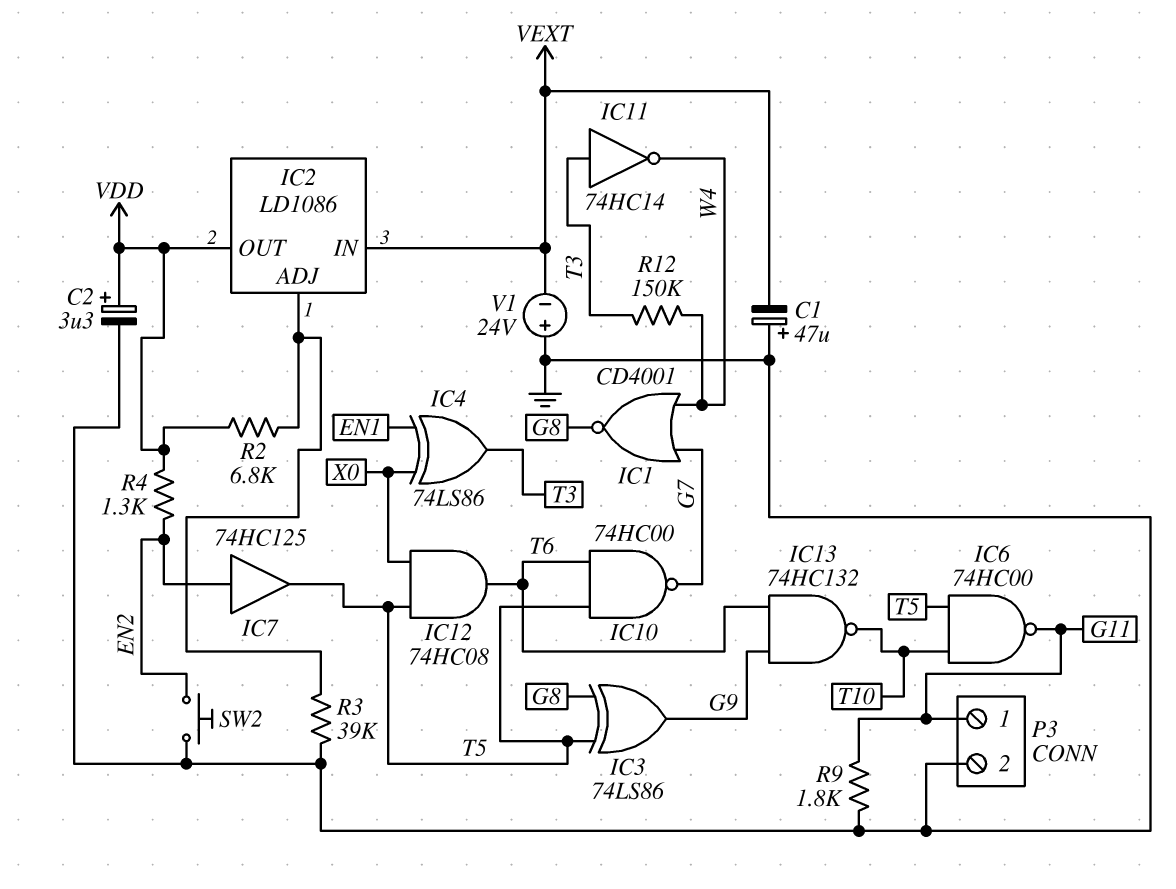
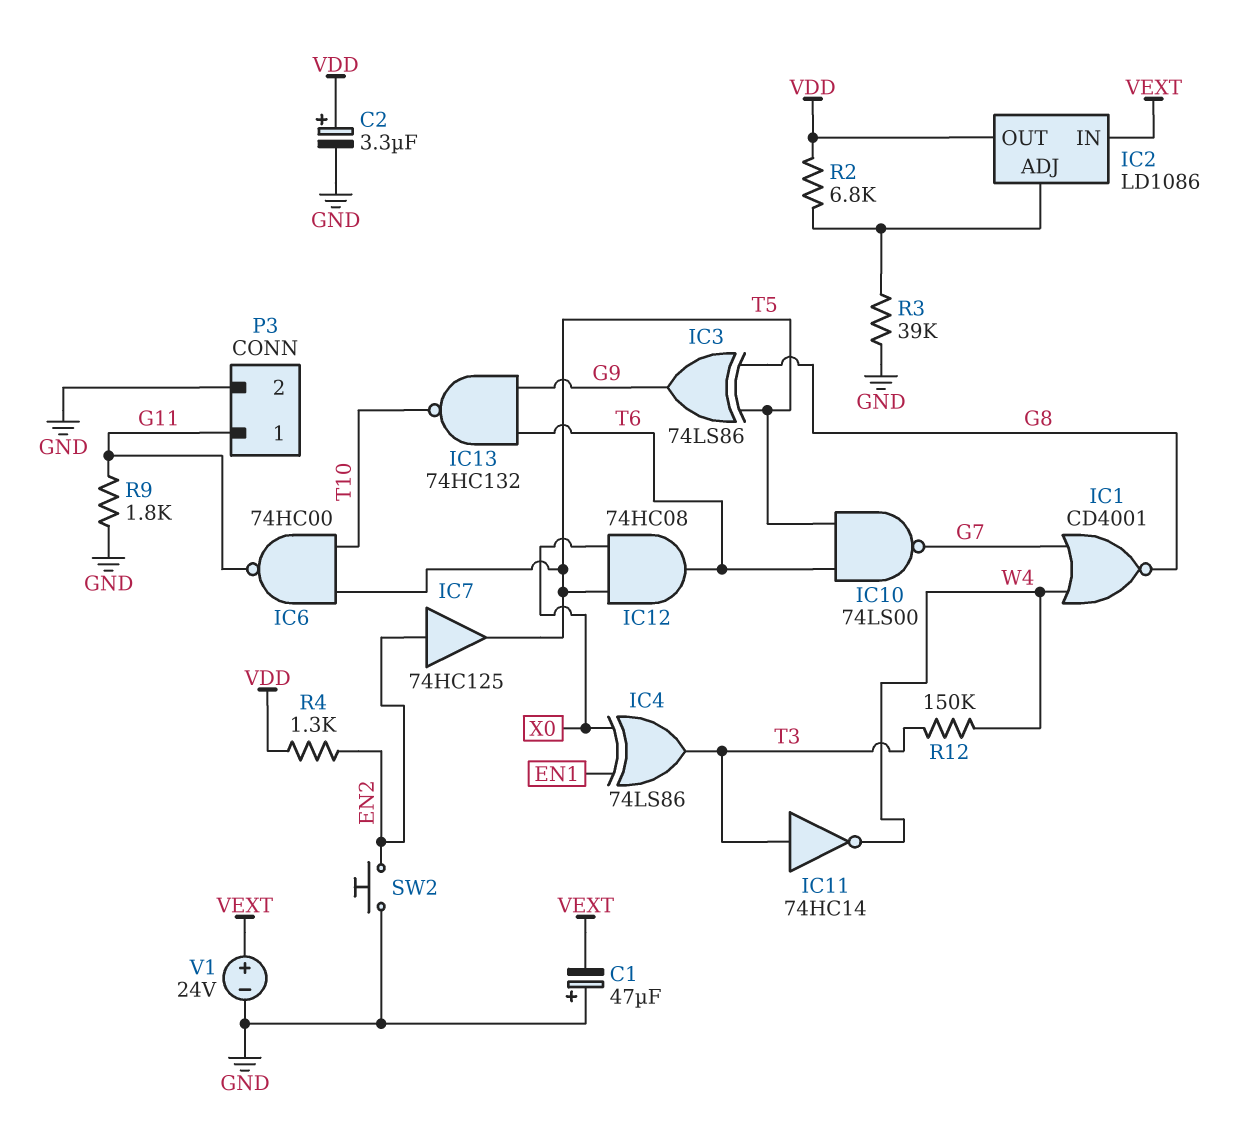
IC10: NAND 74HC00 (in T5, in T6, out G7) -> NAND 74LS00 (in T5, in T6, out G7)
V1: 24V (plus GND, minus VEXT) -> 24V (plus VEXT, minus GND)

